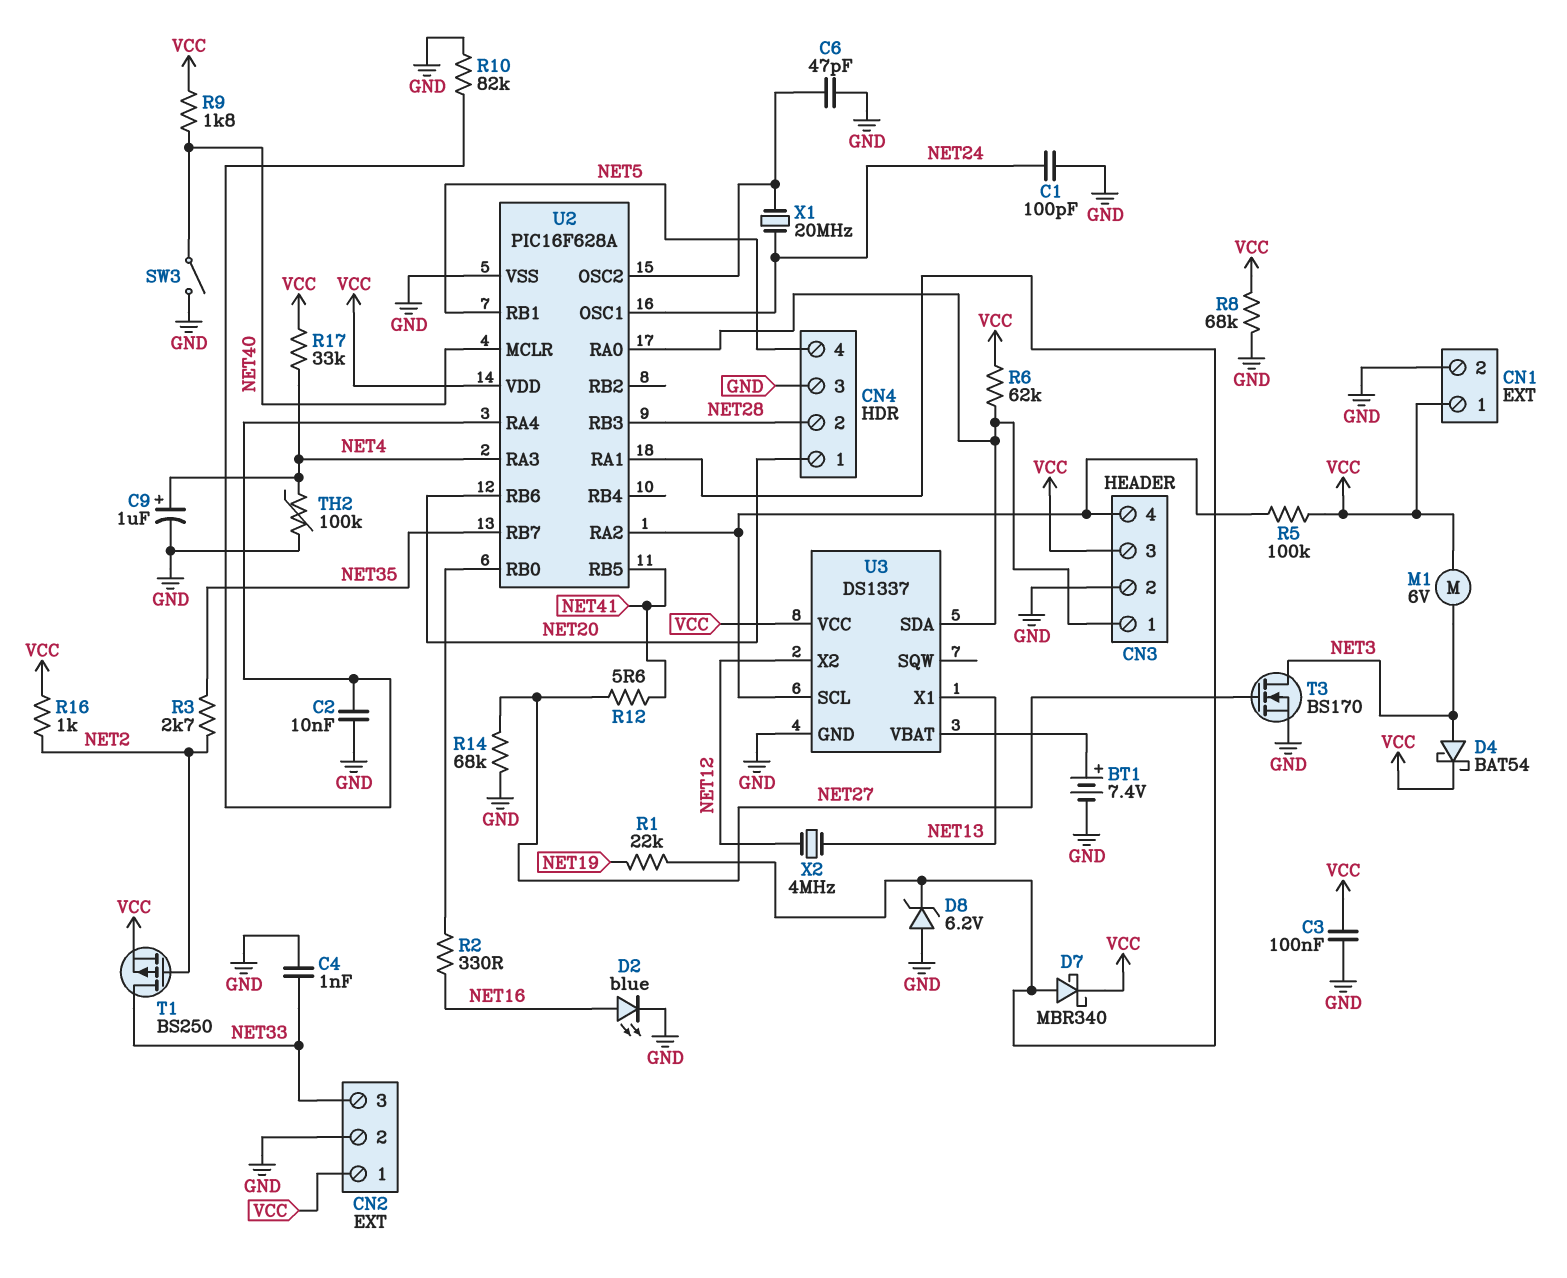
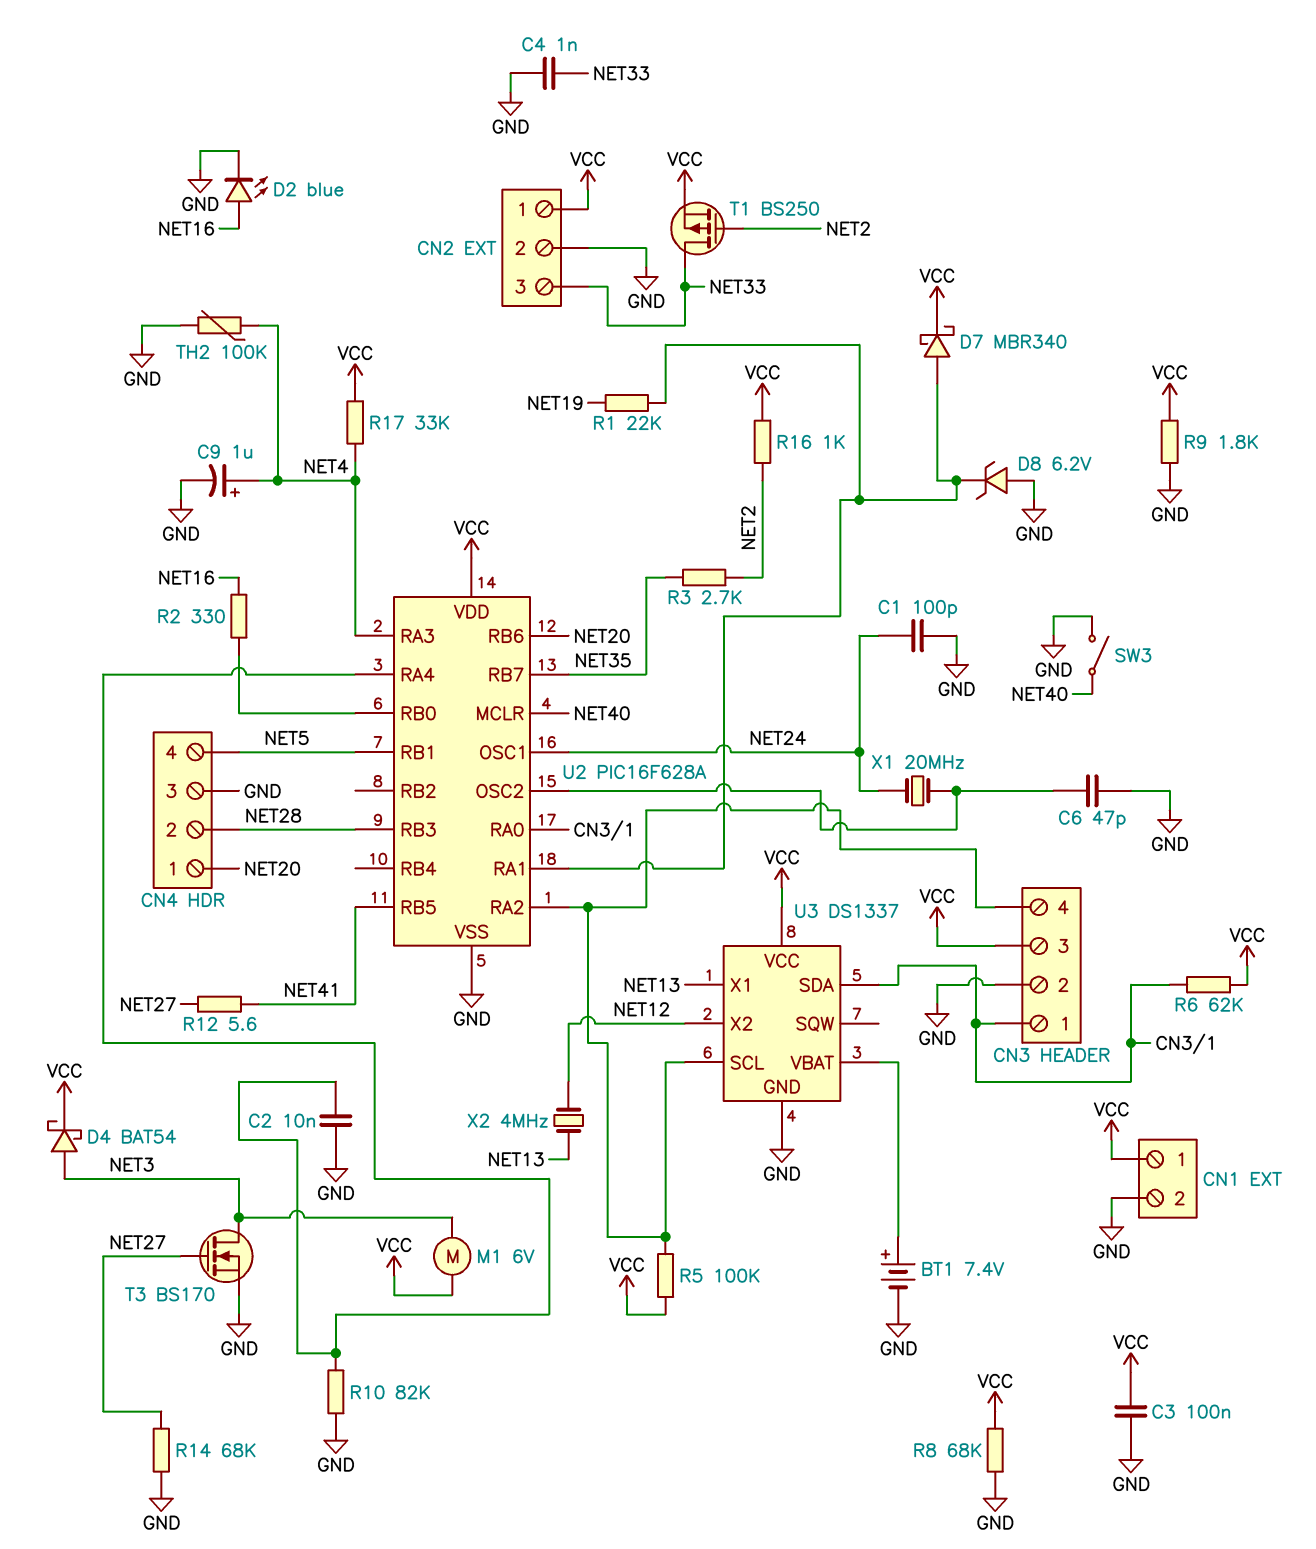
R9: 1.8k (NET40, VCC) -> 1.8k (GND, VCC)

